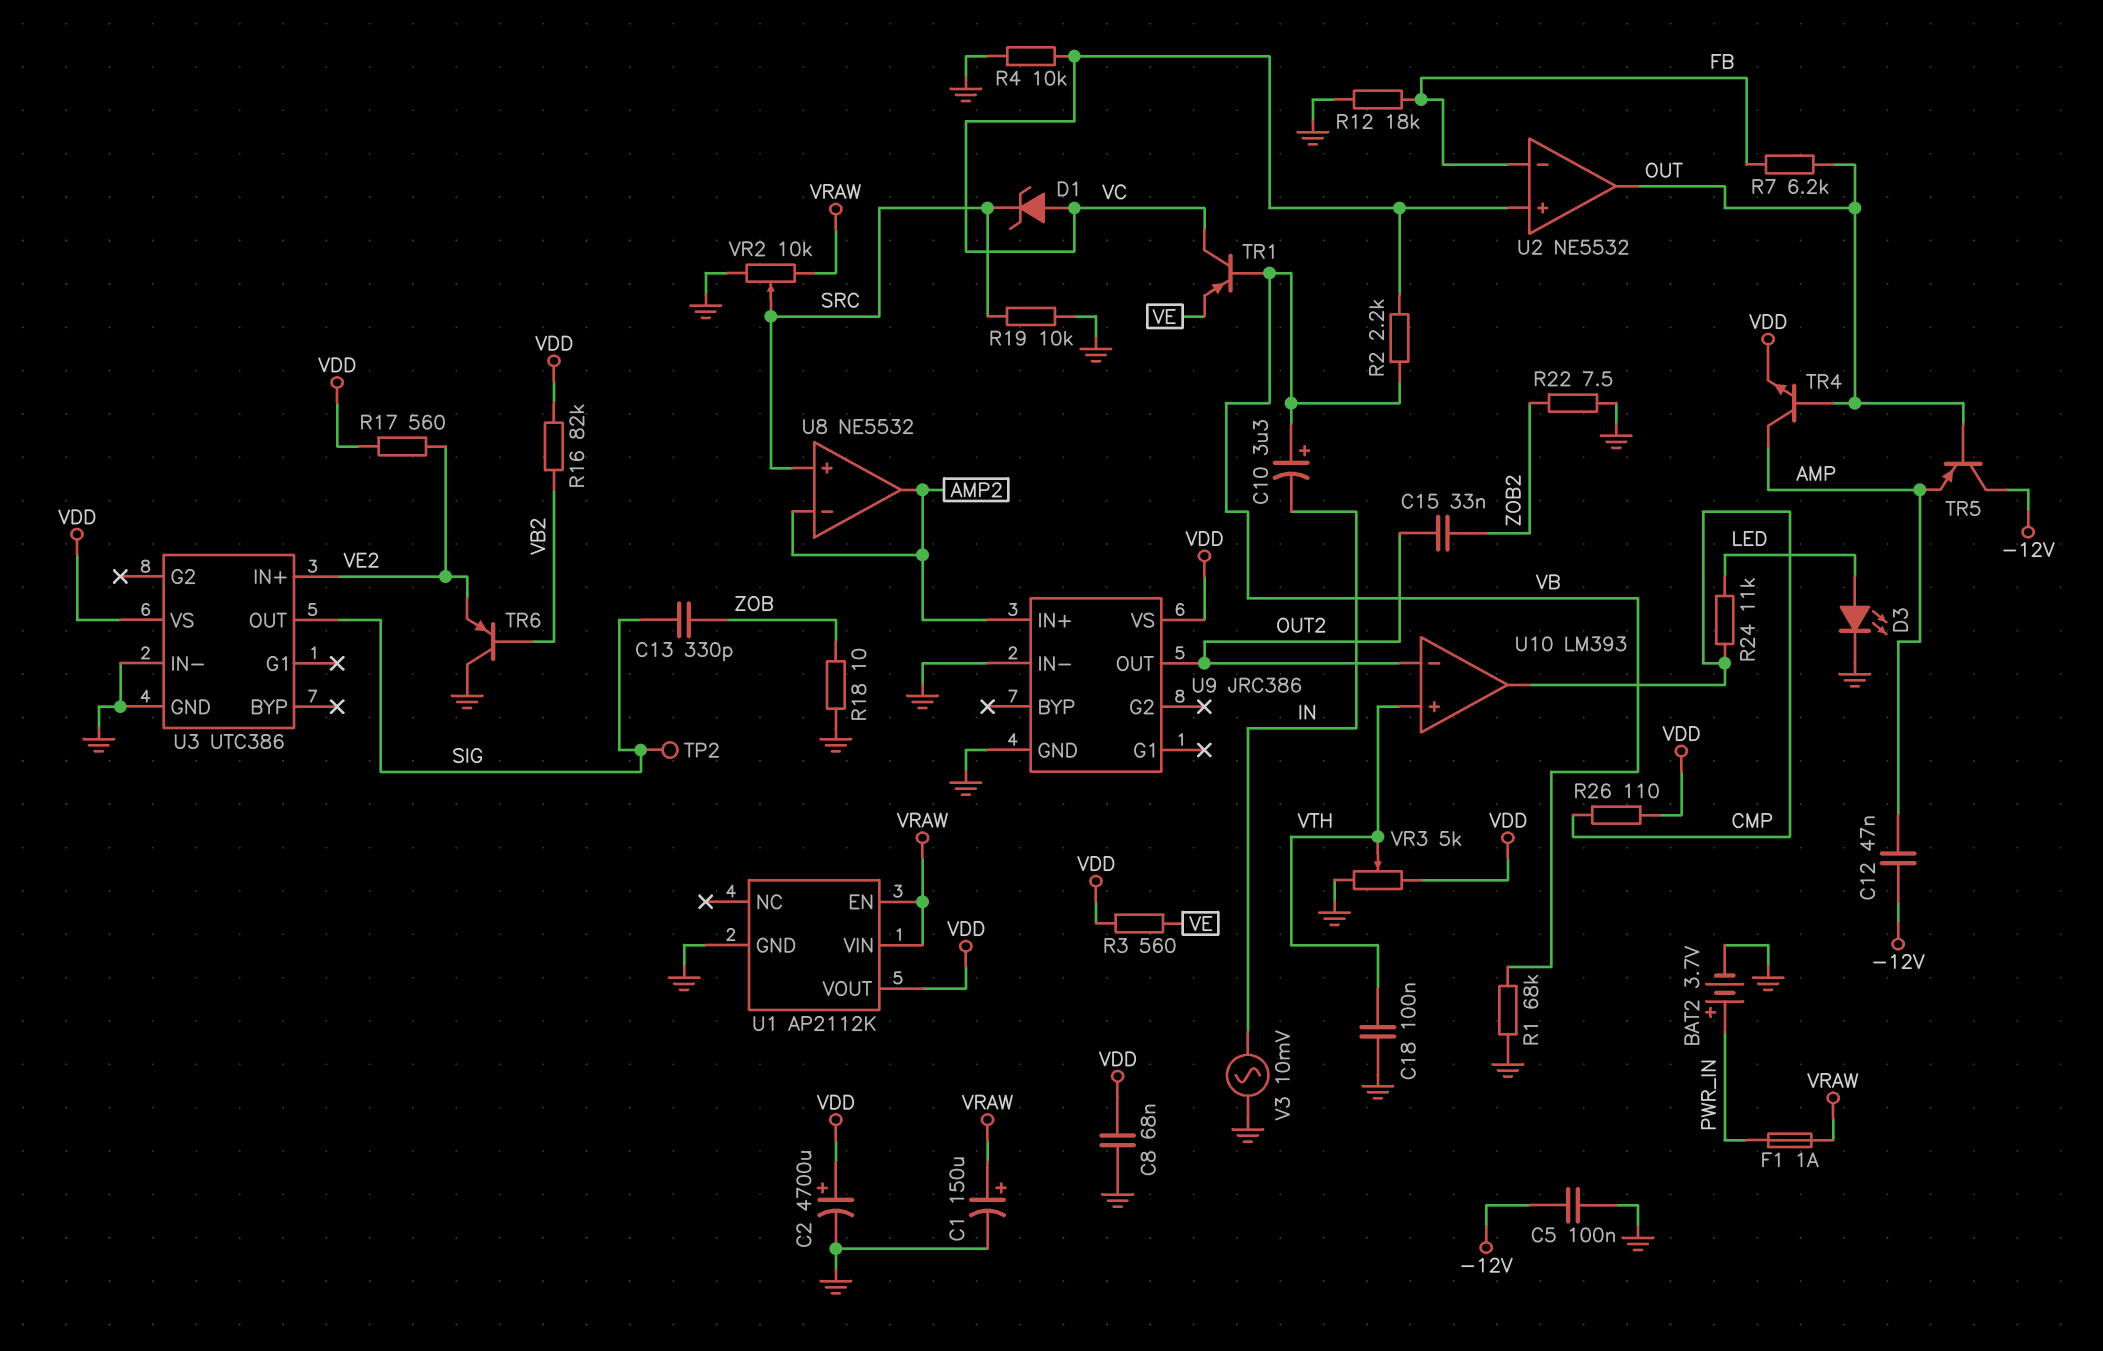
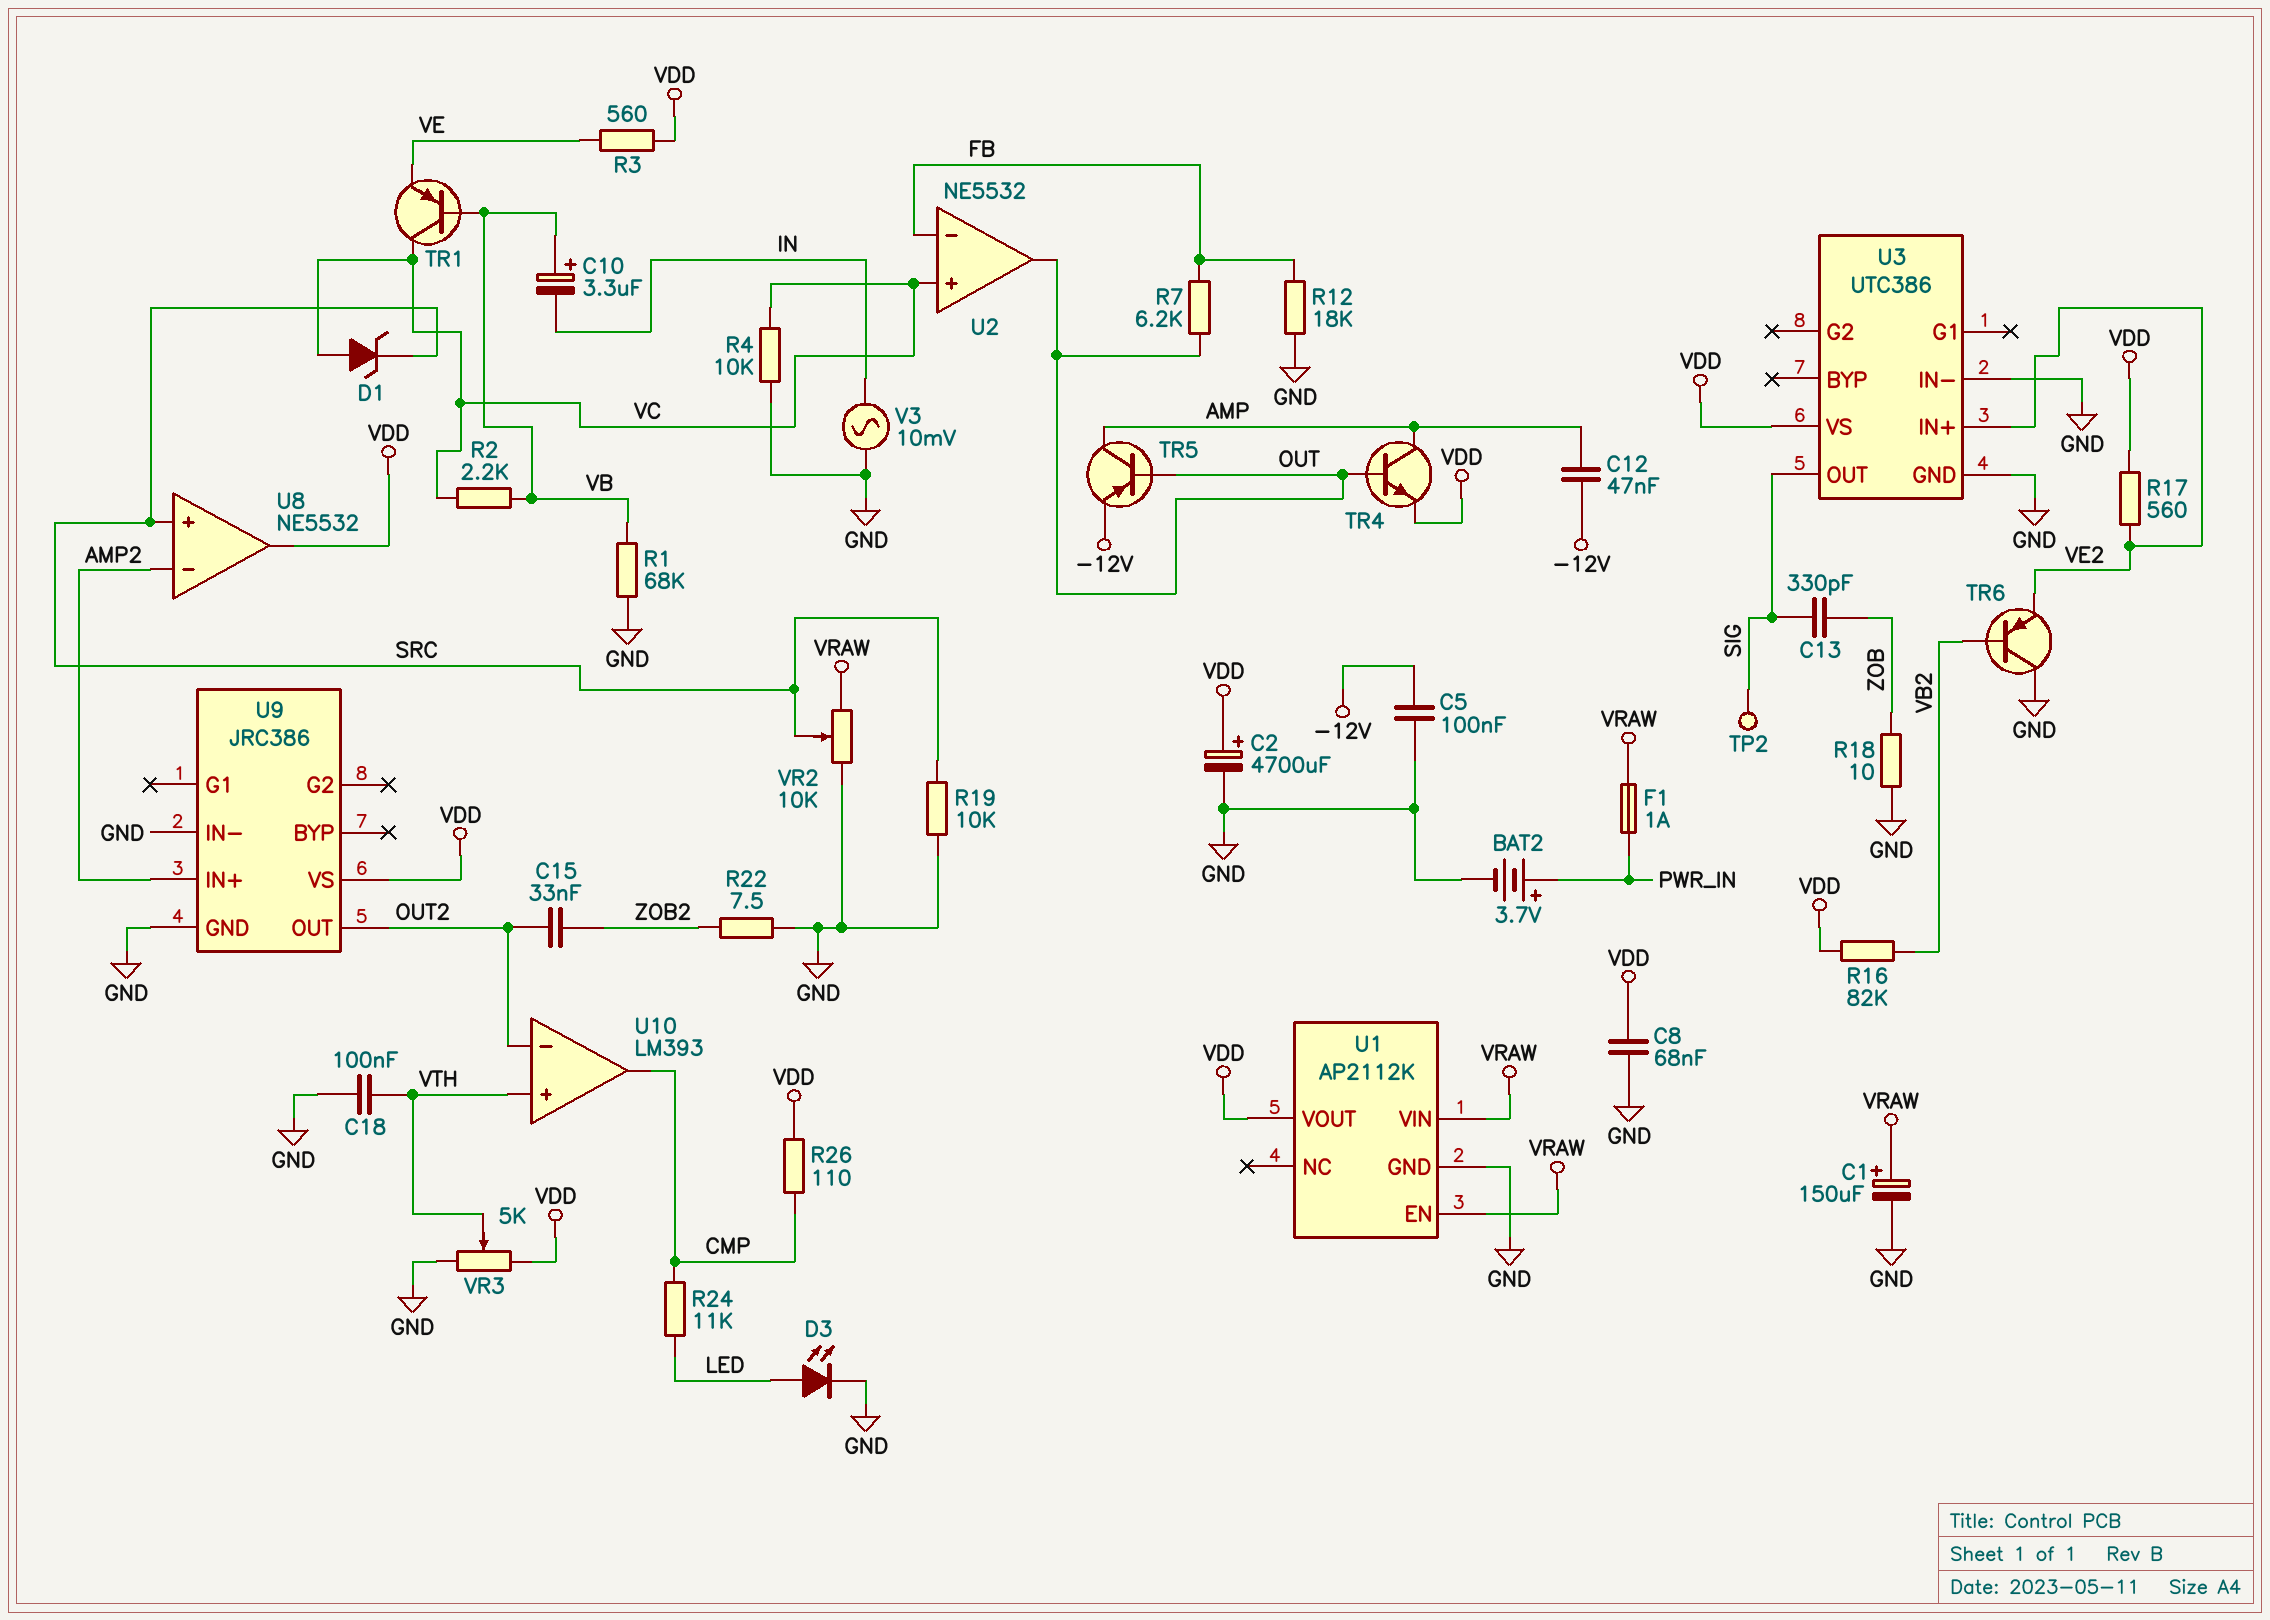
TR5: PNP (B OUT, C -12V, E AMP) -> PNP (B OUT, C AMP, E -12V)
U8 pin out: AMP2 -> VDD

